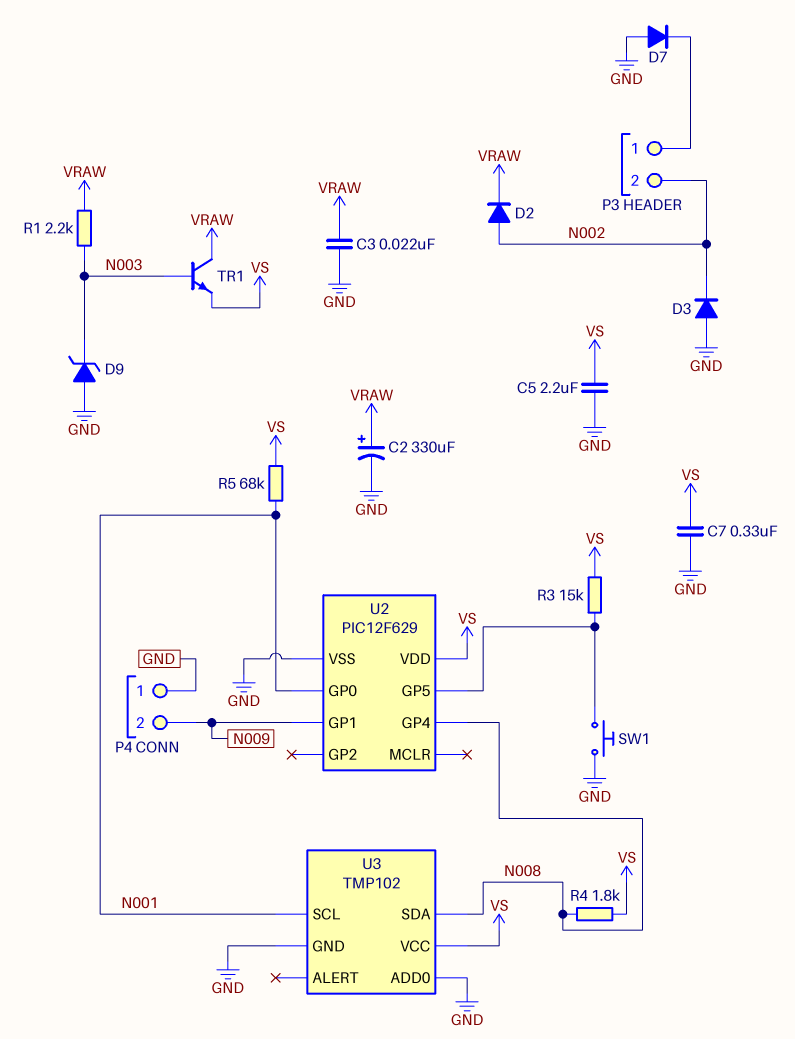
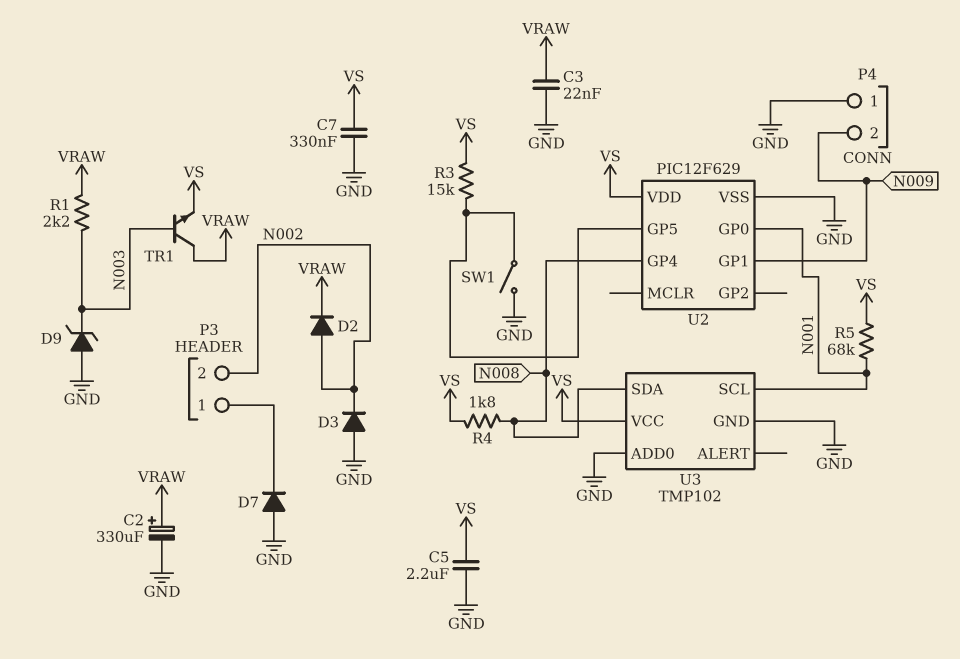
SW1: button (GND, U2/GP5) -> switch (GND, U2/GP5)

